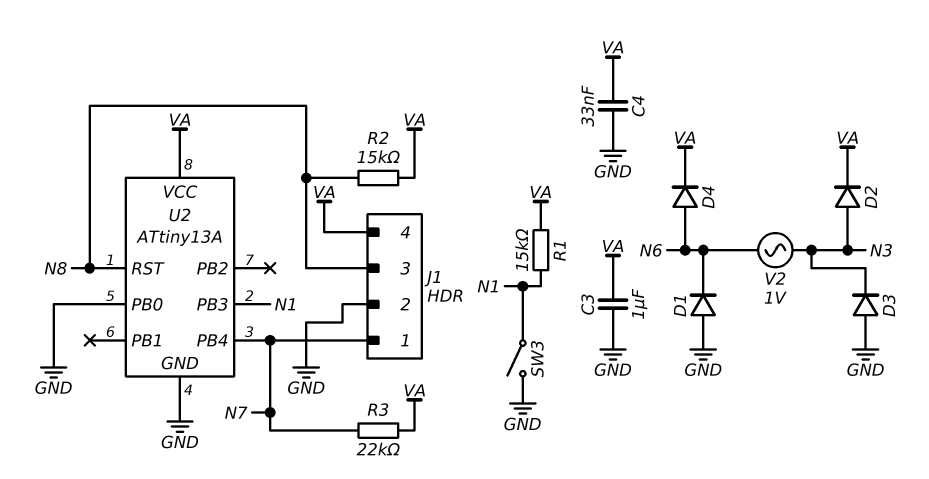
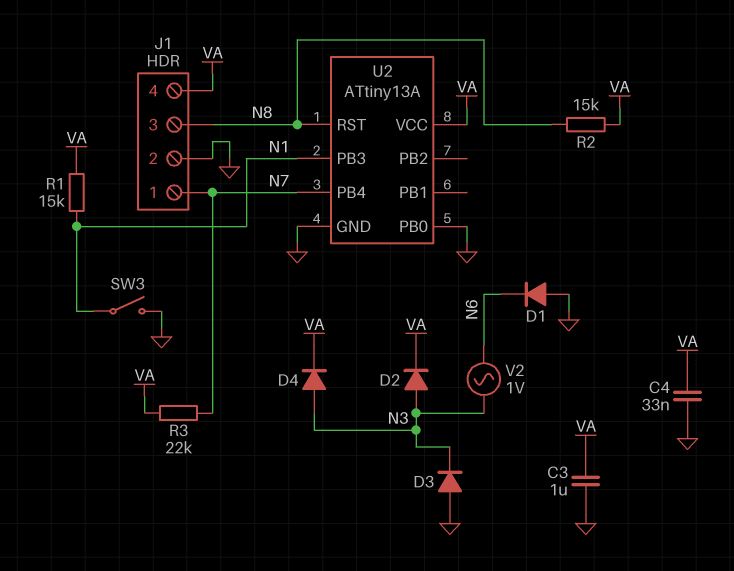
D4: diode (A N6, K VA) -> diode (A N3, K VA)

